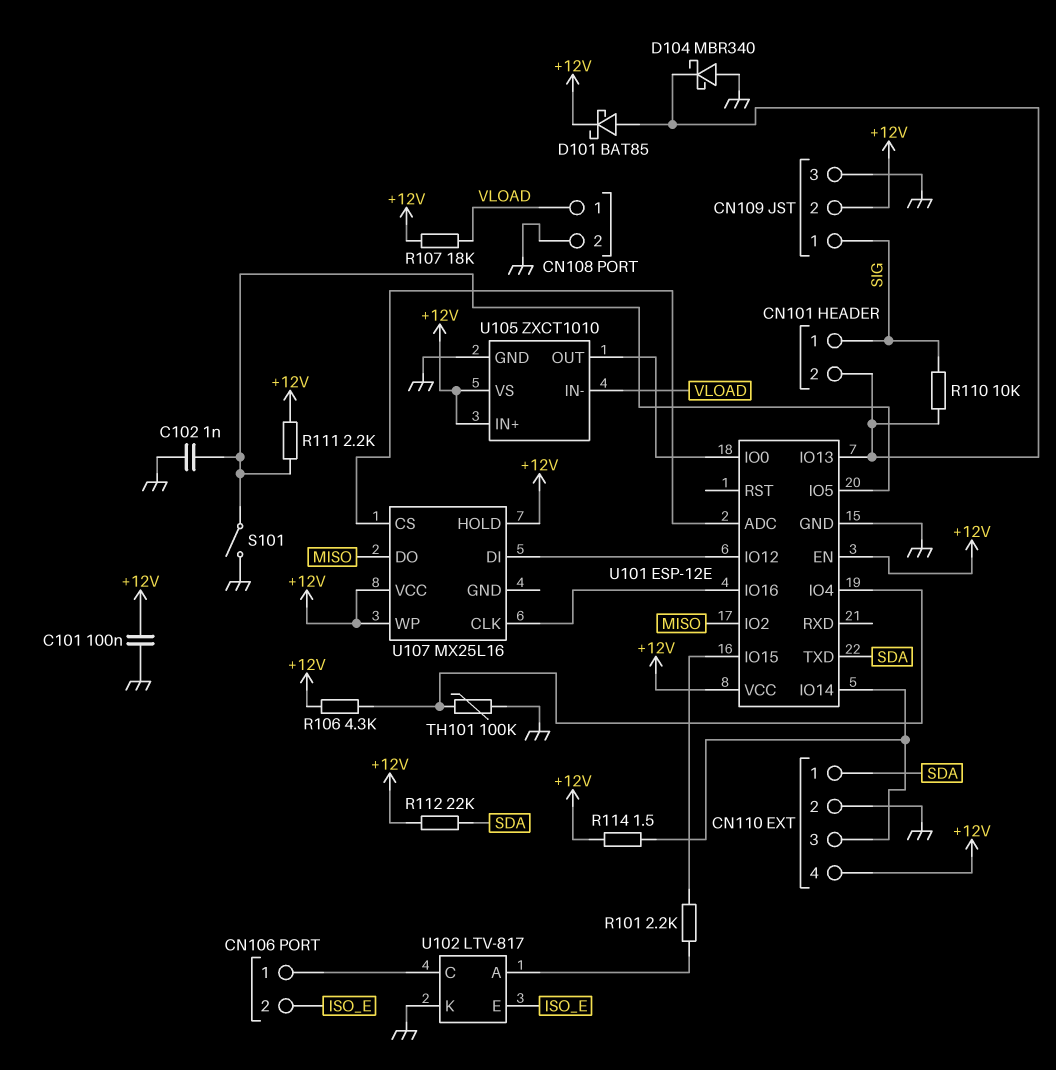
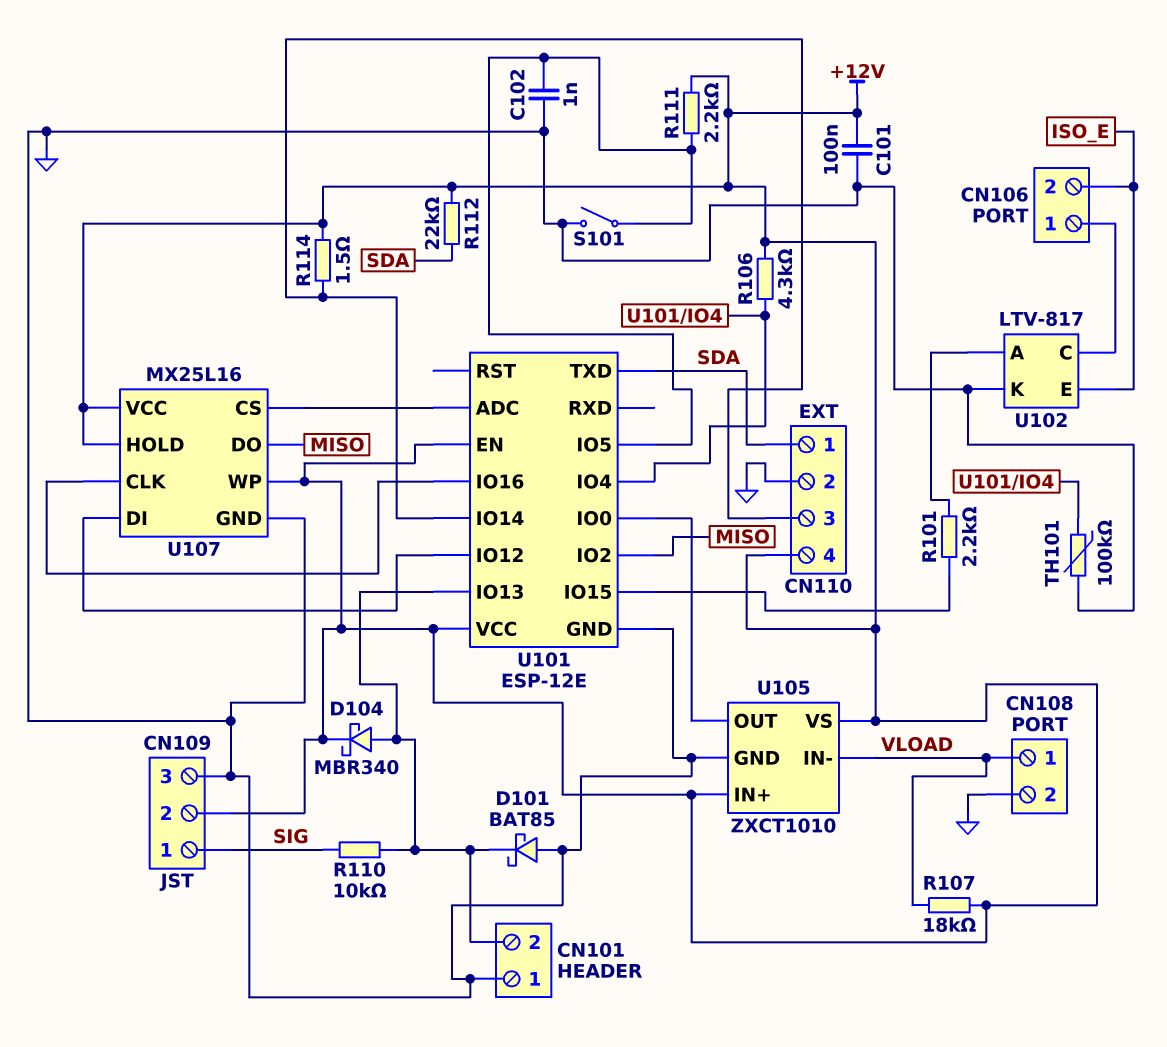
CN101 pin 1: SIG -> GND
D101: schottky BAT85 (A CN101/2, K +12V) -> schottky BAT85 (A GND, K CN101/2)
D104: schottky MBR340 (A GND, K CN101/2) -> schottky MBR340 (A CN101/2, K +12V)
U107 pin GND: none -> GND

